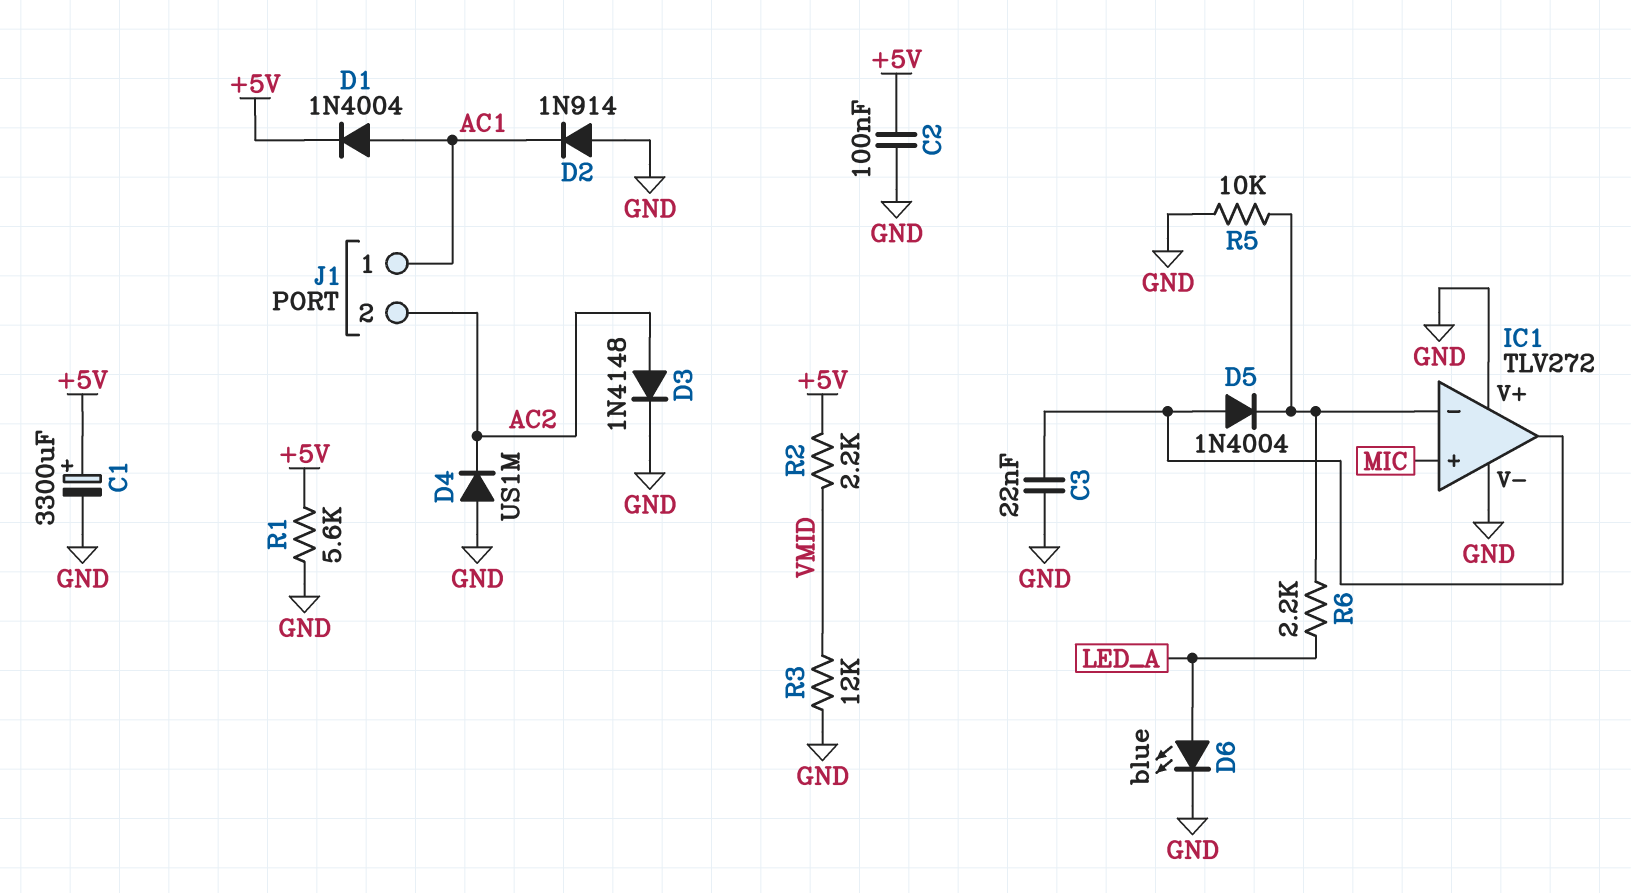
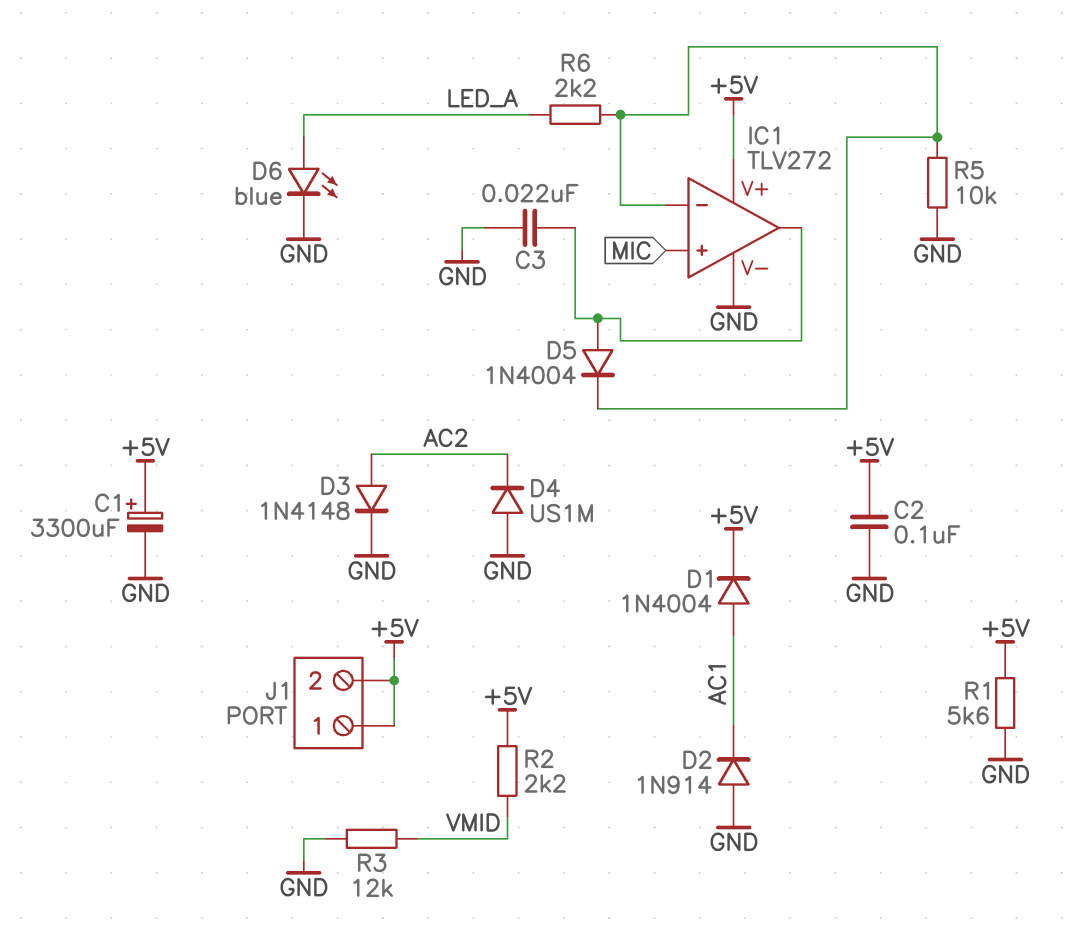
IC1 pin V+: GND -> +5V
J1 pin 1: AC1 -> +5V
J1 pin 2: AC2 -> +5V

